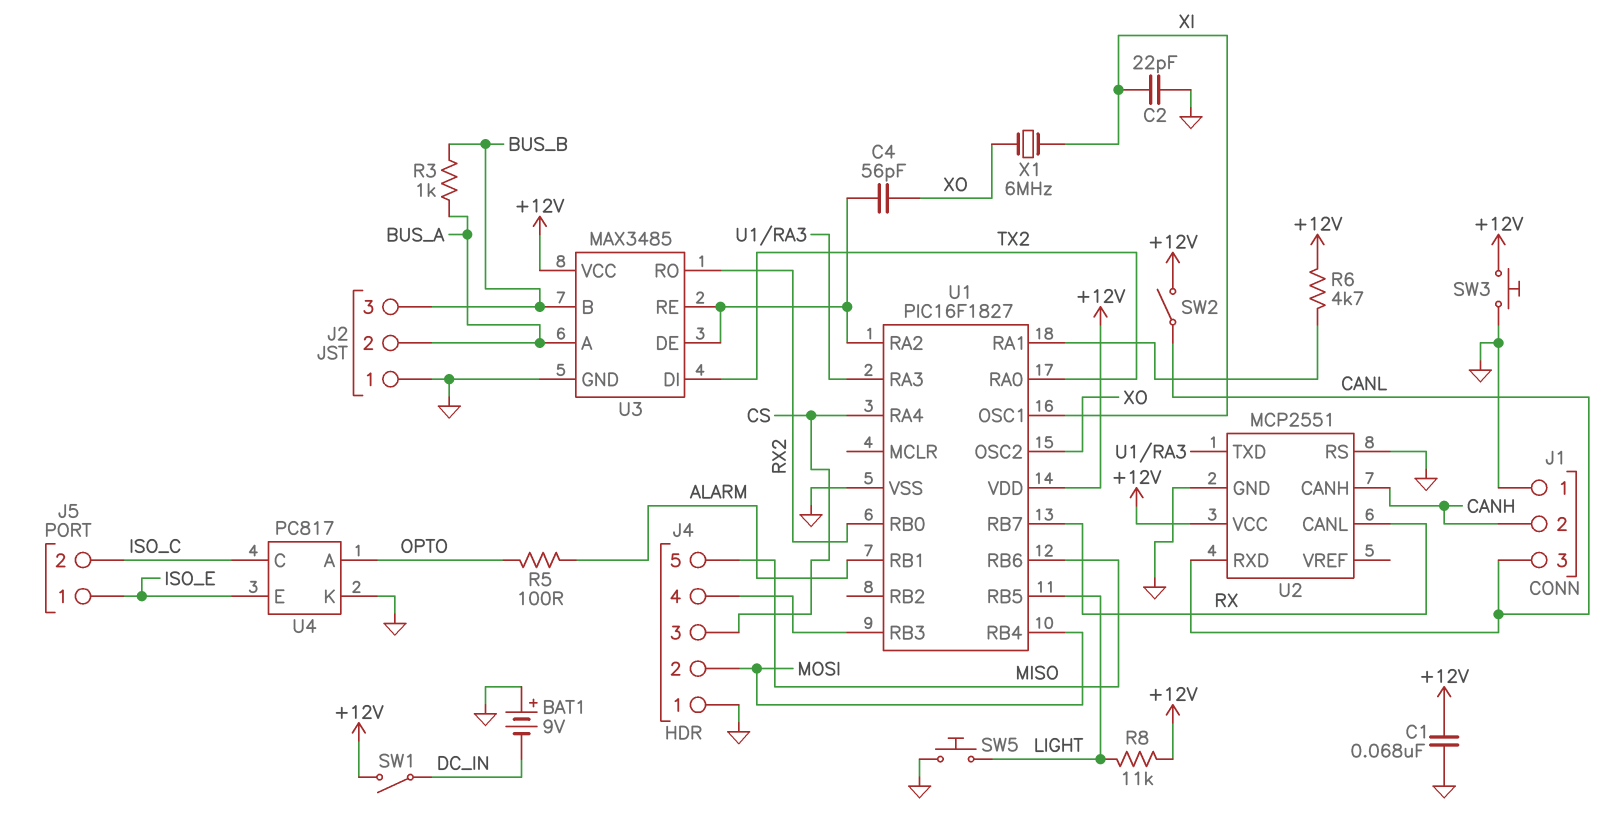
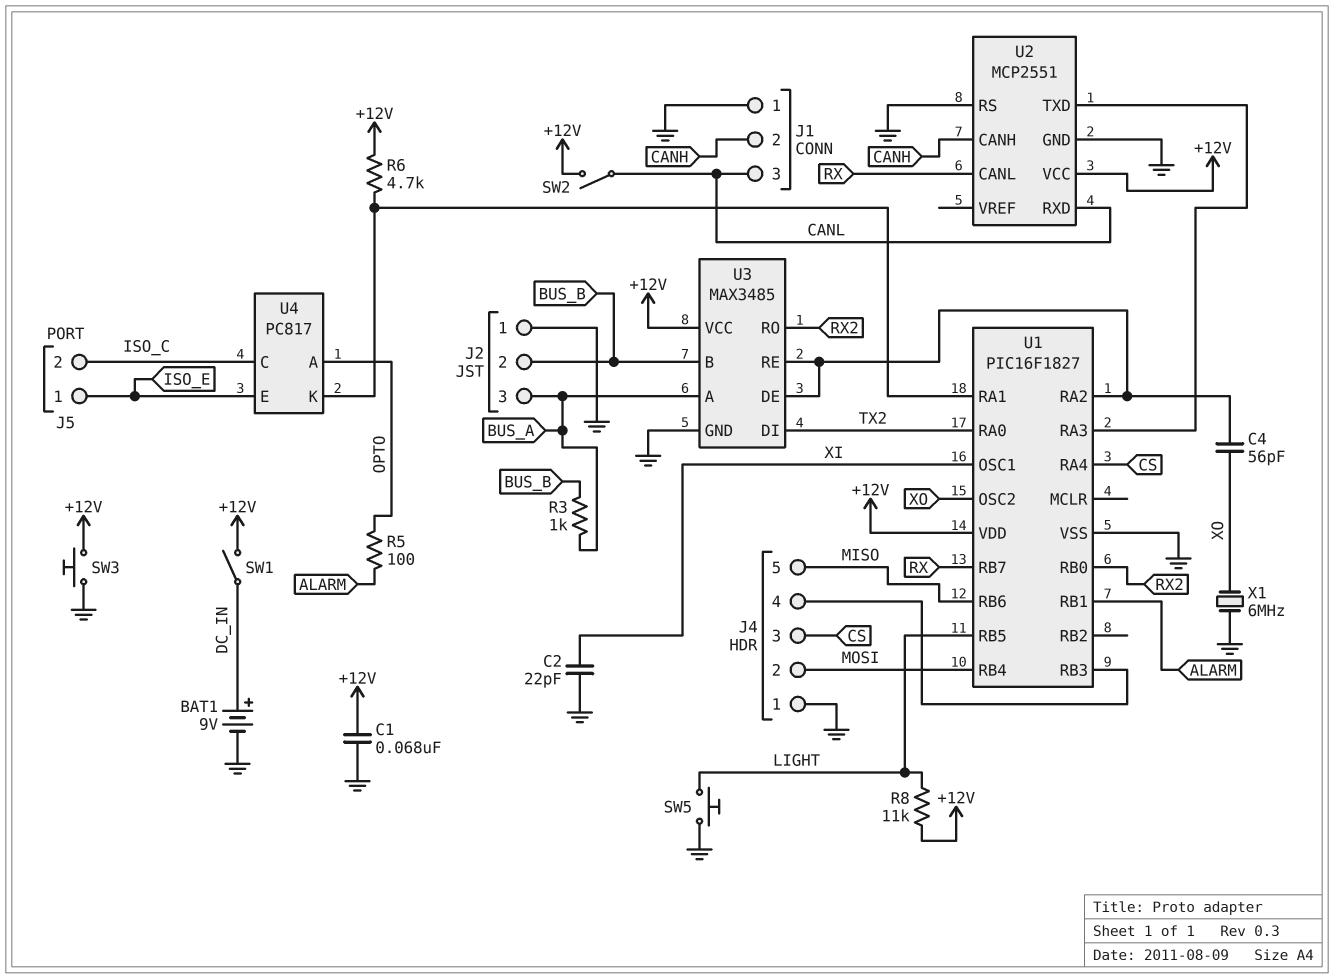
BAT1: 9V (plus GND, minus DC_IN) -> 9V (plus DC_IN, minus GND)
J2 pin 2: BUS_A -> BUS_B
J2 pin 3: BUS_B -> BUS_A
U4 pin K: GND -> U1/RA1
X1: 6MHz (XI, XO) -> 6MHz (GND, XO)

